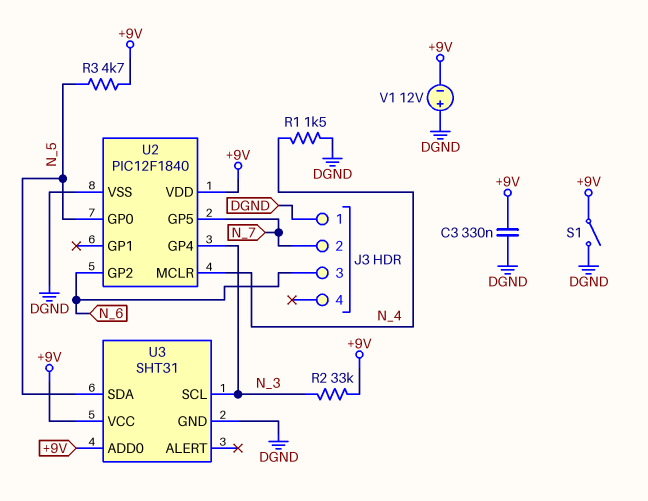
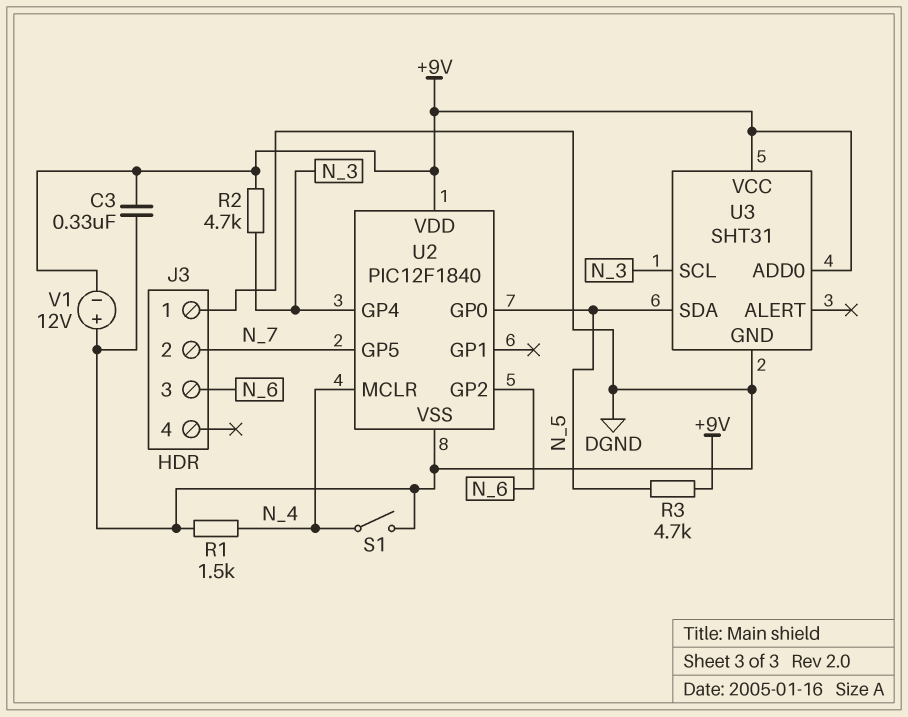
R2: 33k (+9V, N_3) -> 4.7k (+9V, N_3)
S1: switch (+9V, DGND) -> switch (DGND, N_4)

